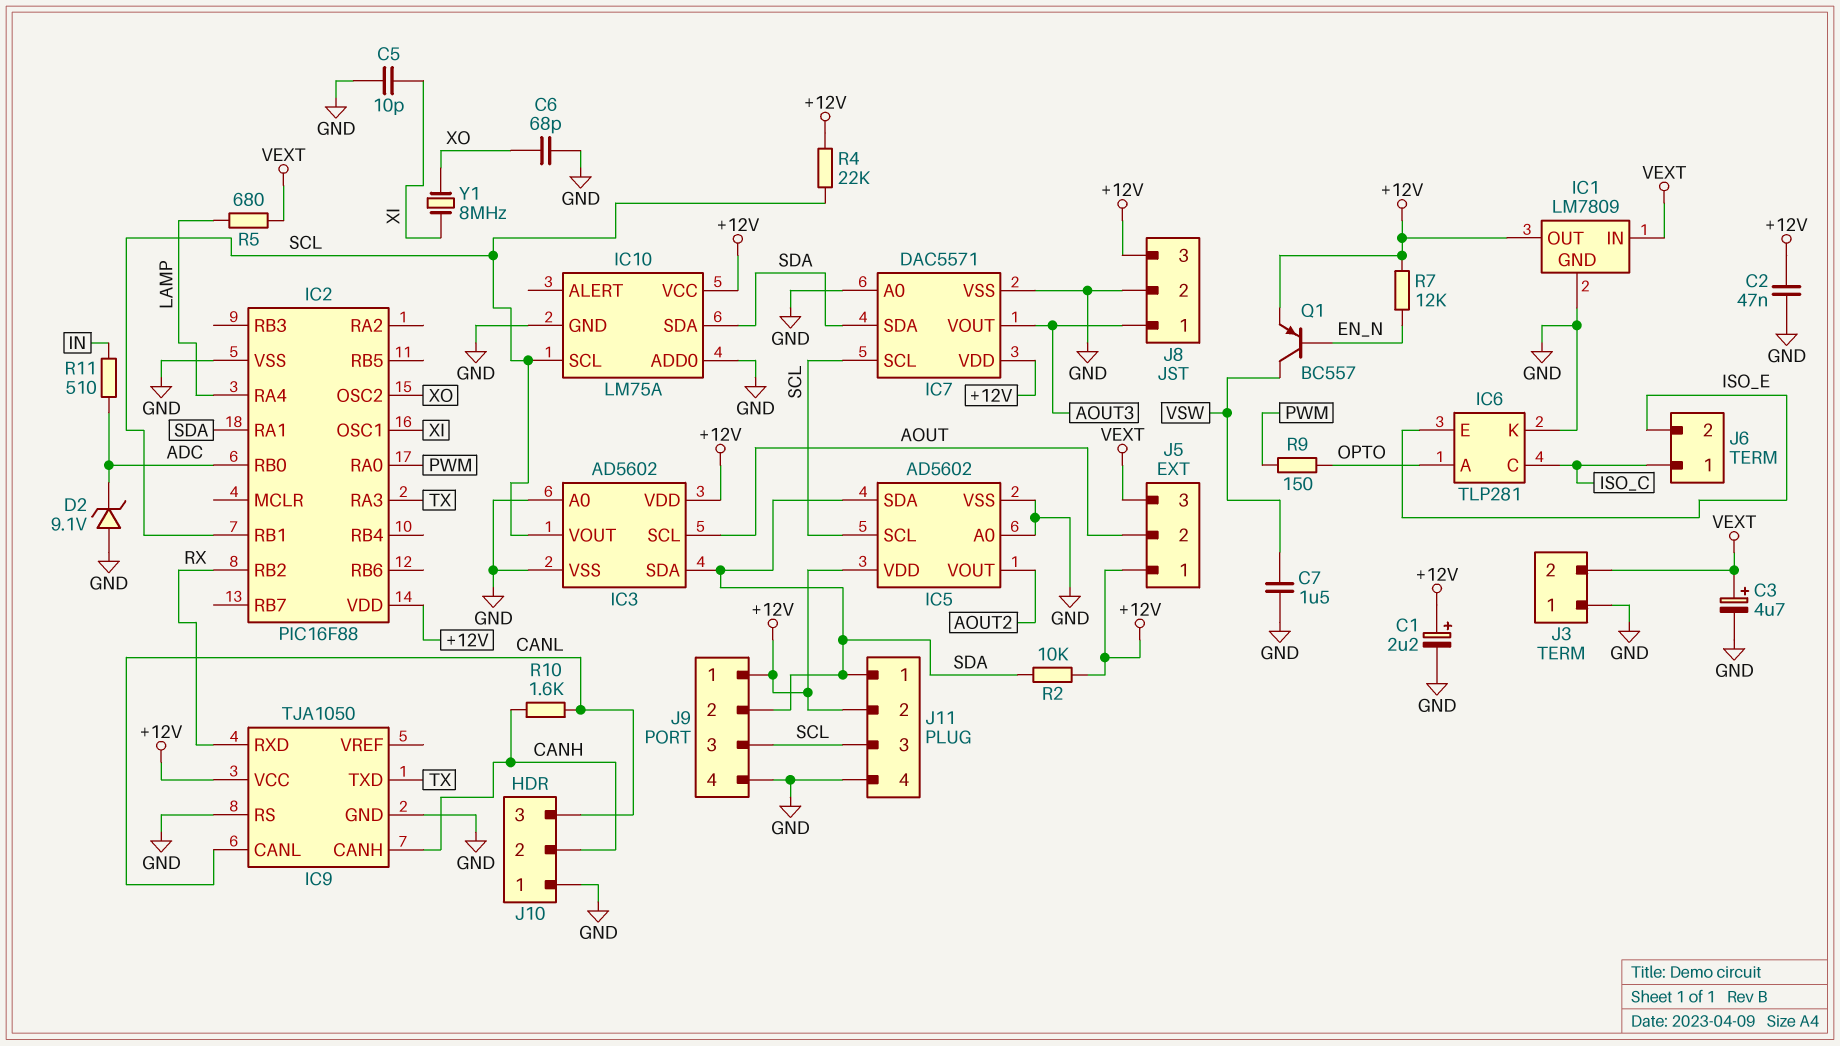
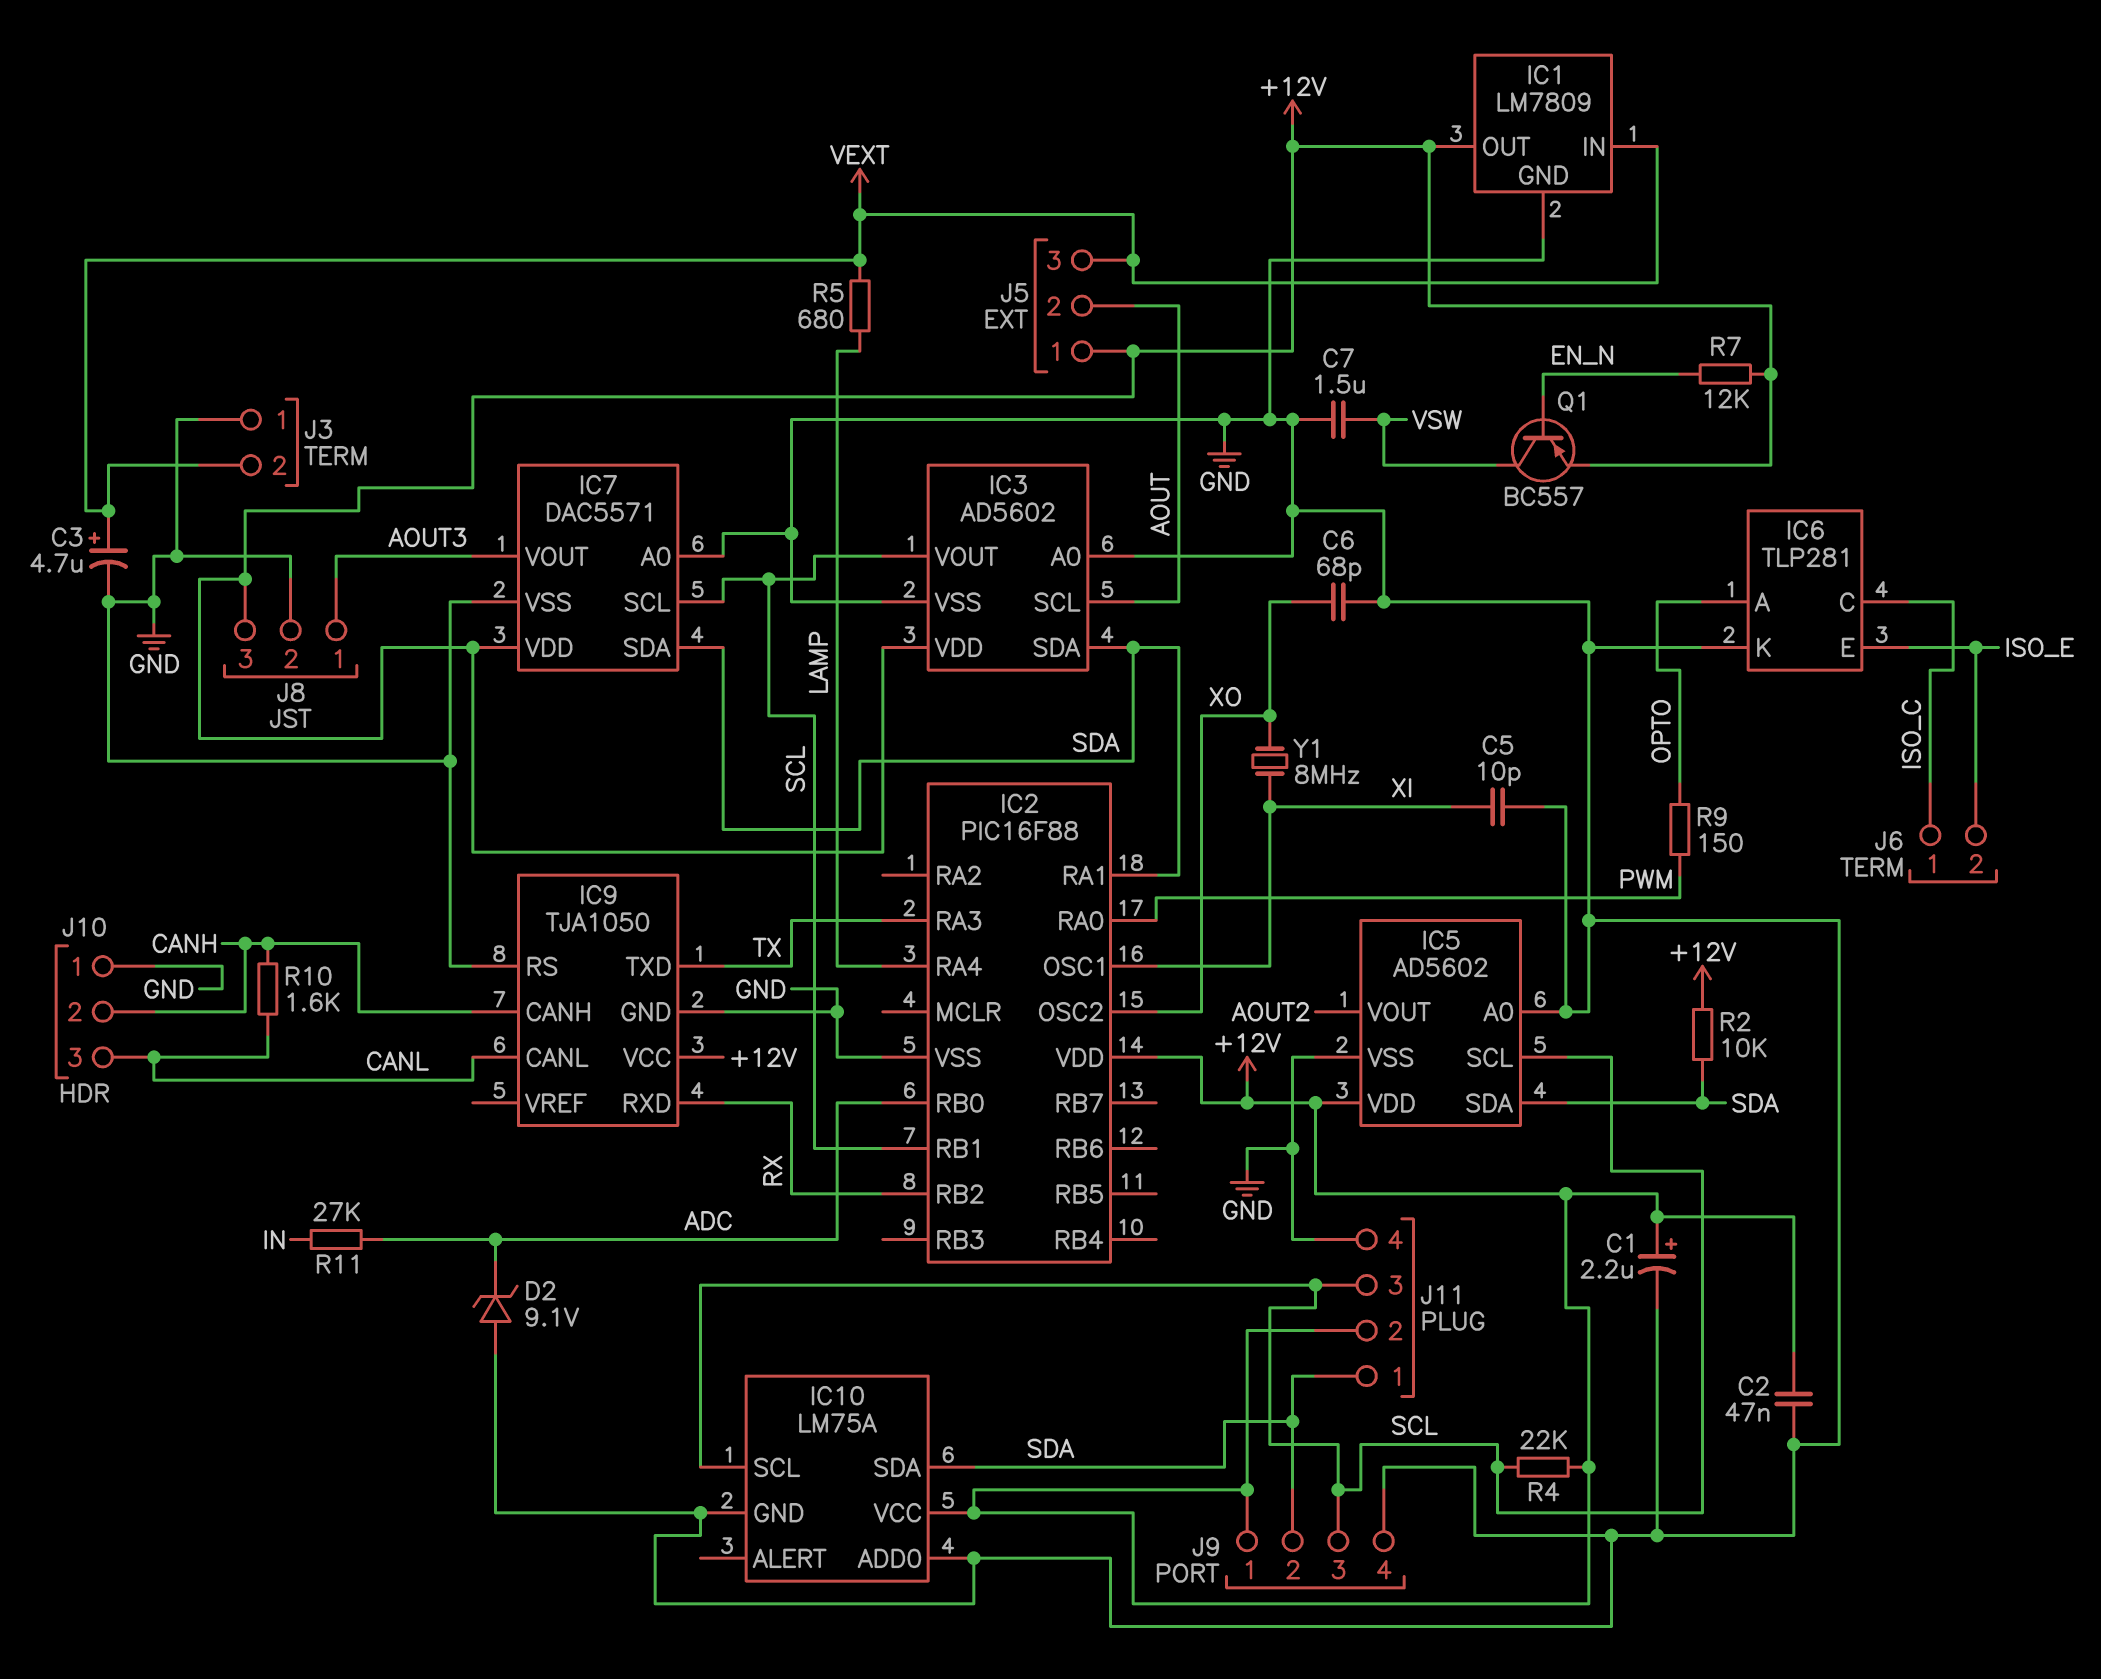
R11: 510 (ADC, IN) -> 27k (ADC, IN)

